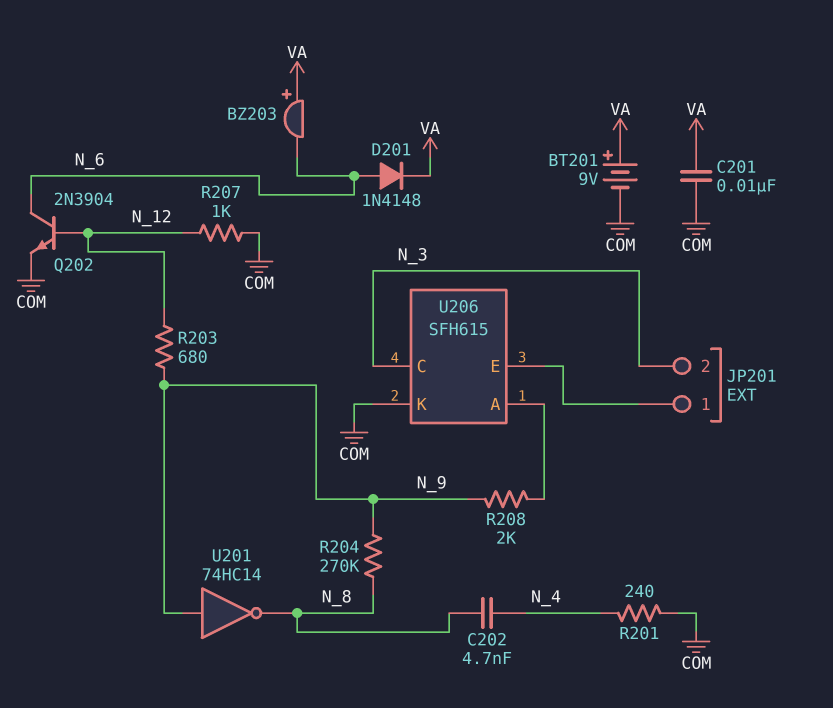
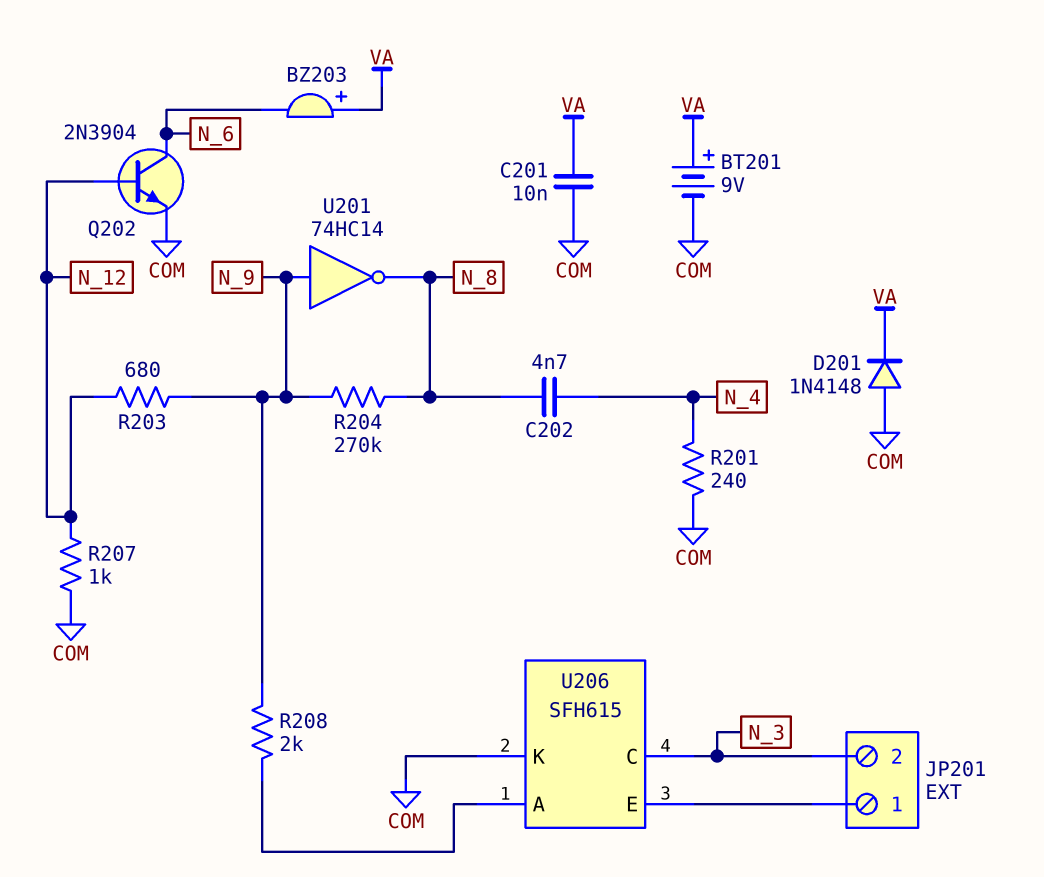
D201: diode 1N4148 (A N_6, K VA) -> diode 1N4148 (A COM, K VA)

